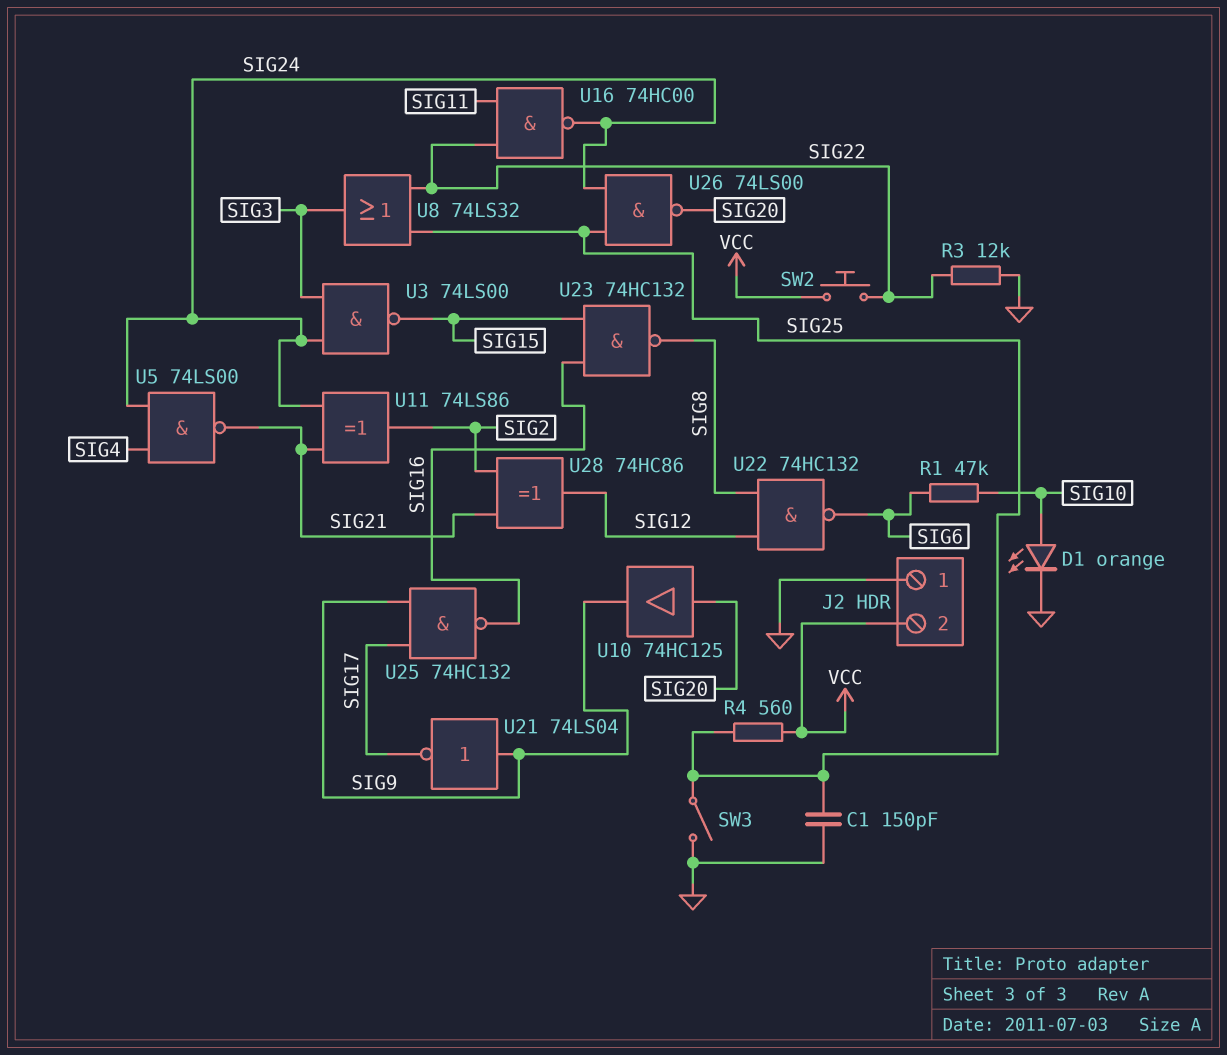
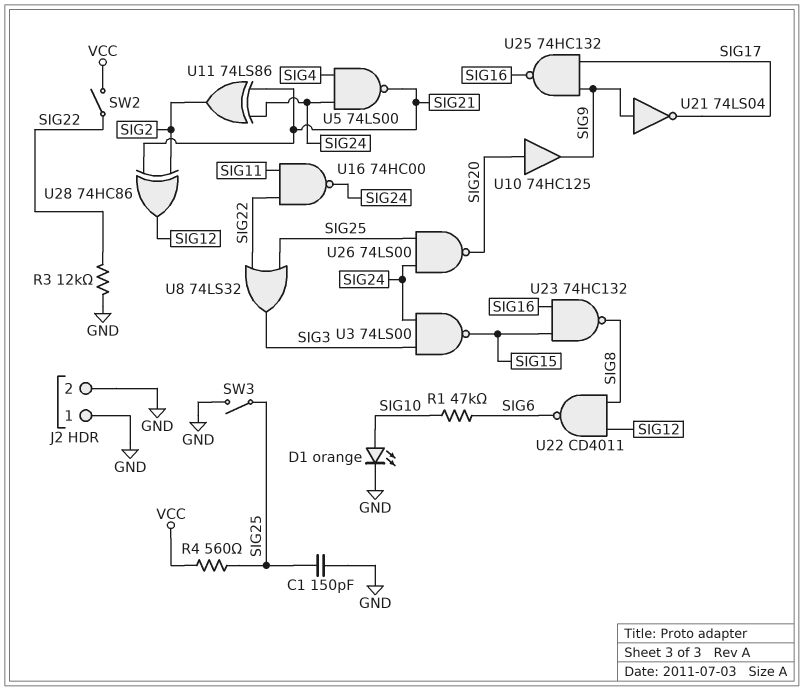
J2 pin 2: VCC -> GND
SW2: button (SIG22, VCC) -> switch (SIG22, VCC)
U22: NAND 74HC132 (in SIG8, in SIG12, out SIG6) -> NAND CD4011 (in SIG8, in SIG12, out SIG6)

